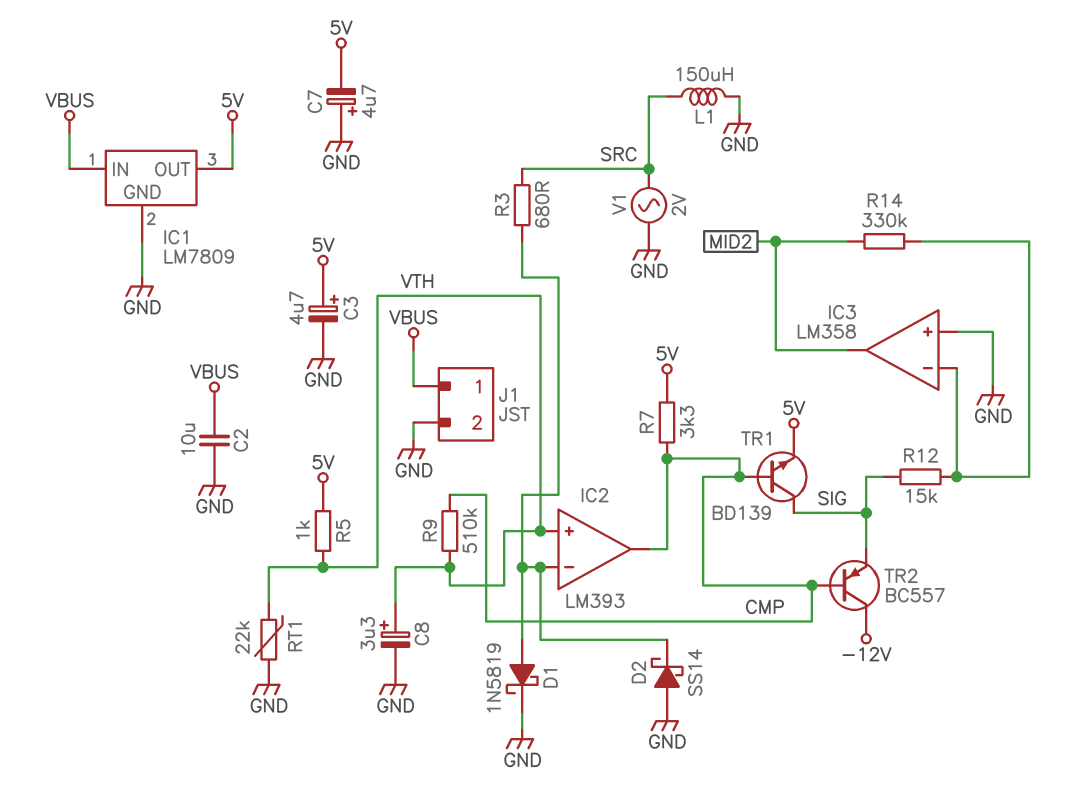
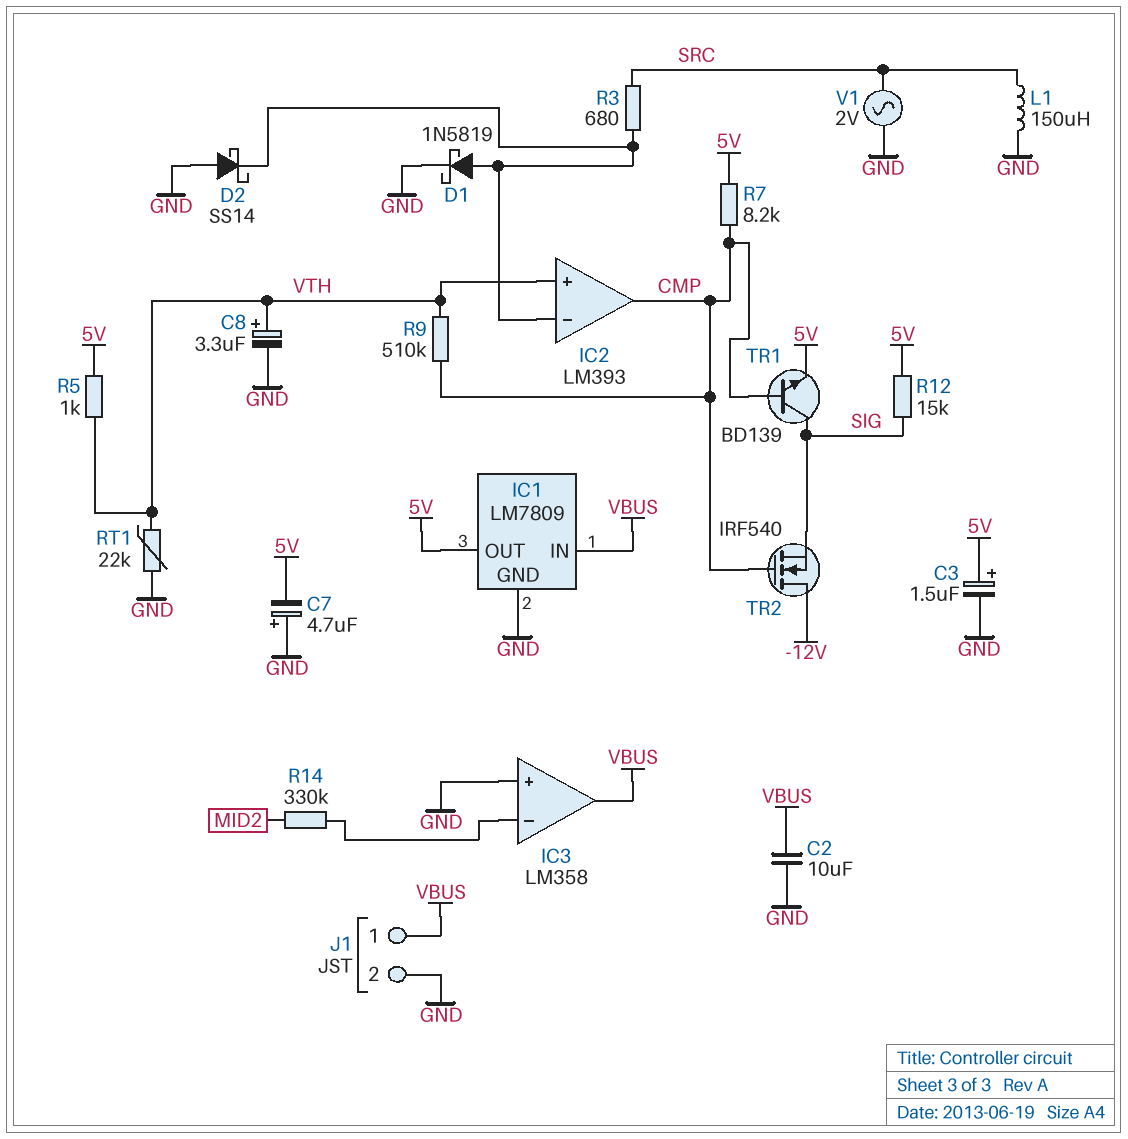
C3: 4.7uF (plus 5V, minus GND) -> 1.5uF (plus 5V, minus GND)
IC3 pin out: MID2 -> VBUS
R7: 3.3k (5V, CMP) -> 8.2k (5V, CMP)
R12: 15k (IC3/in-, SIG) -> 15k (5V, SIG)
TR2: PNP BC557 (B CMP, C -12V, E SIG) -> NMOS IRF540 (G CMP, D -12V, S SIG)

